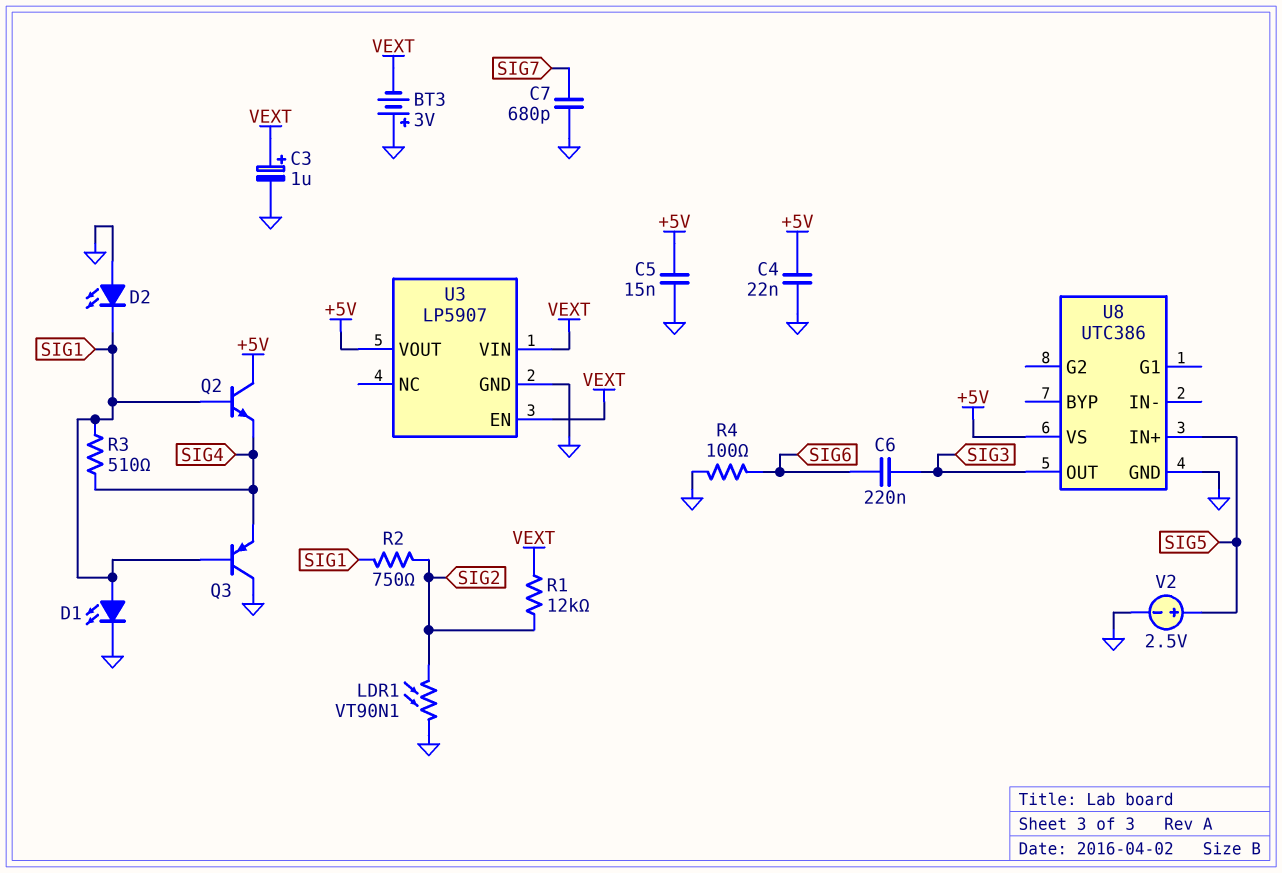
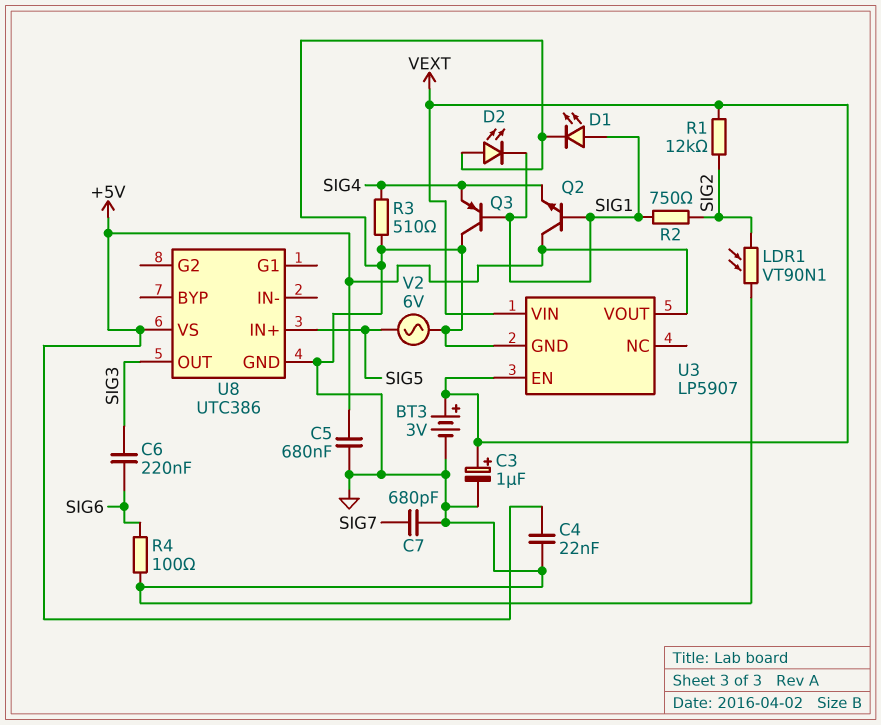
BT3: 3V (plus GND, minus VEXT) -> 3V (plus VEXT, minus GND)
C5: 15nF (+5V, GND) -> 680nF (+5V, GND)
R3: 510 (SIG1, SIG4) -> 510 (GND, SIG4)
V2: 2.5V (plus SIG5, minus GND) -> AC 6V (GND, SIG5)

